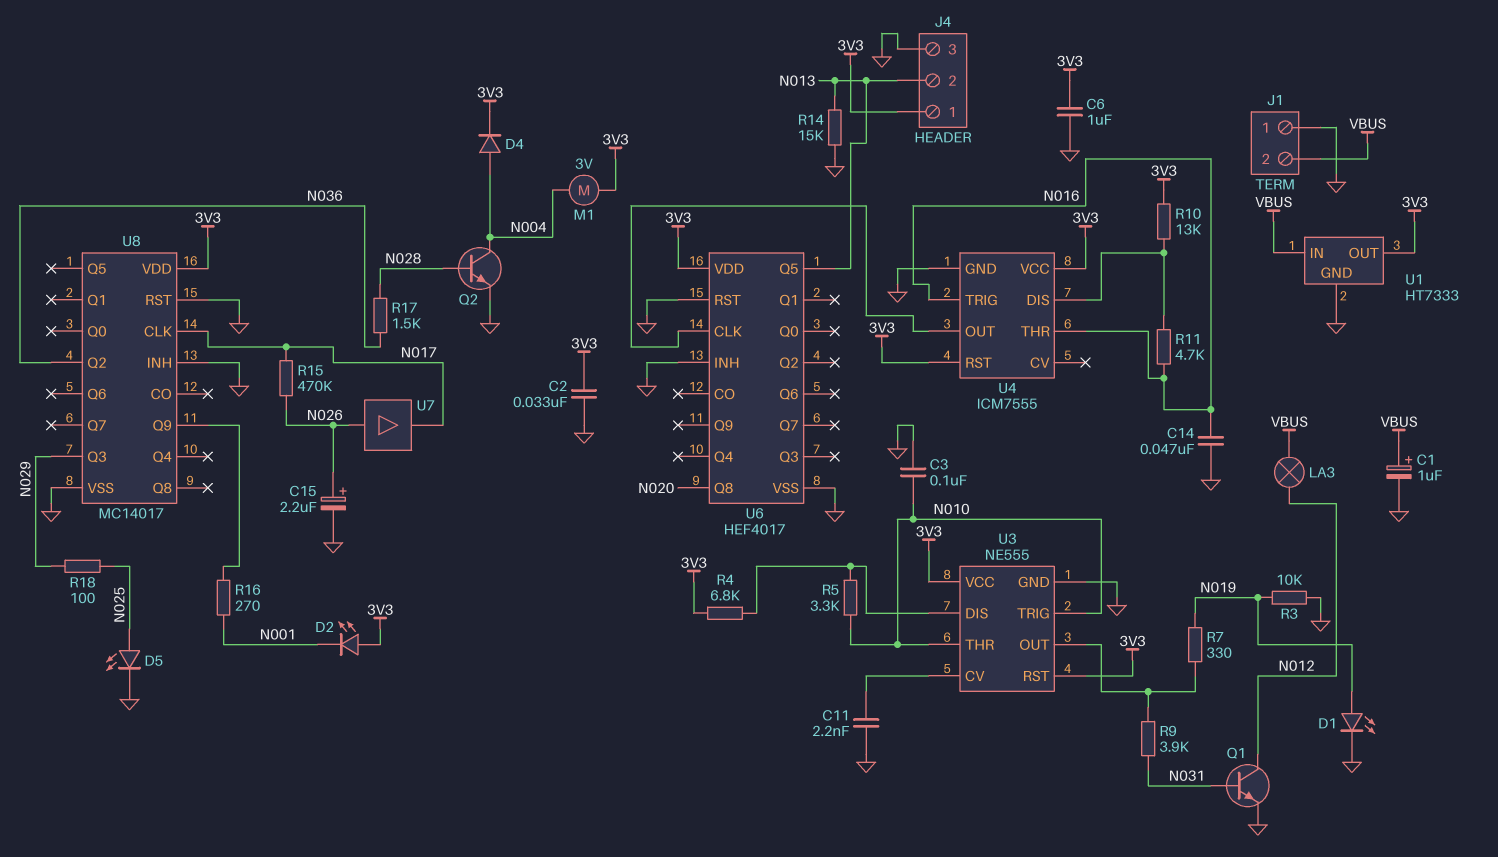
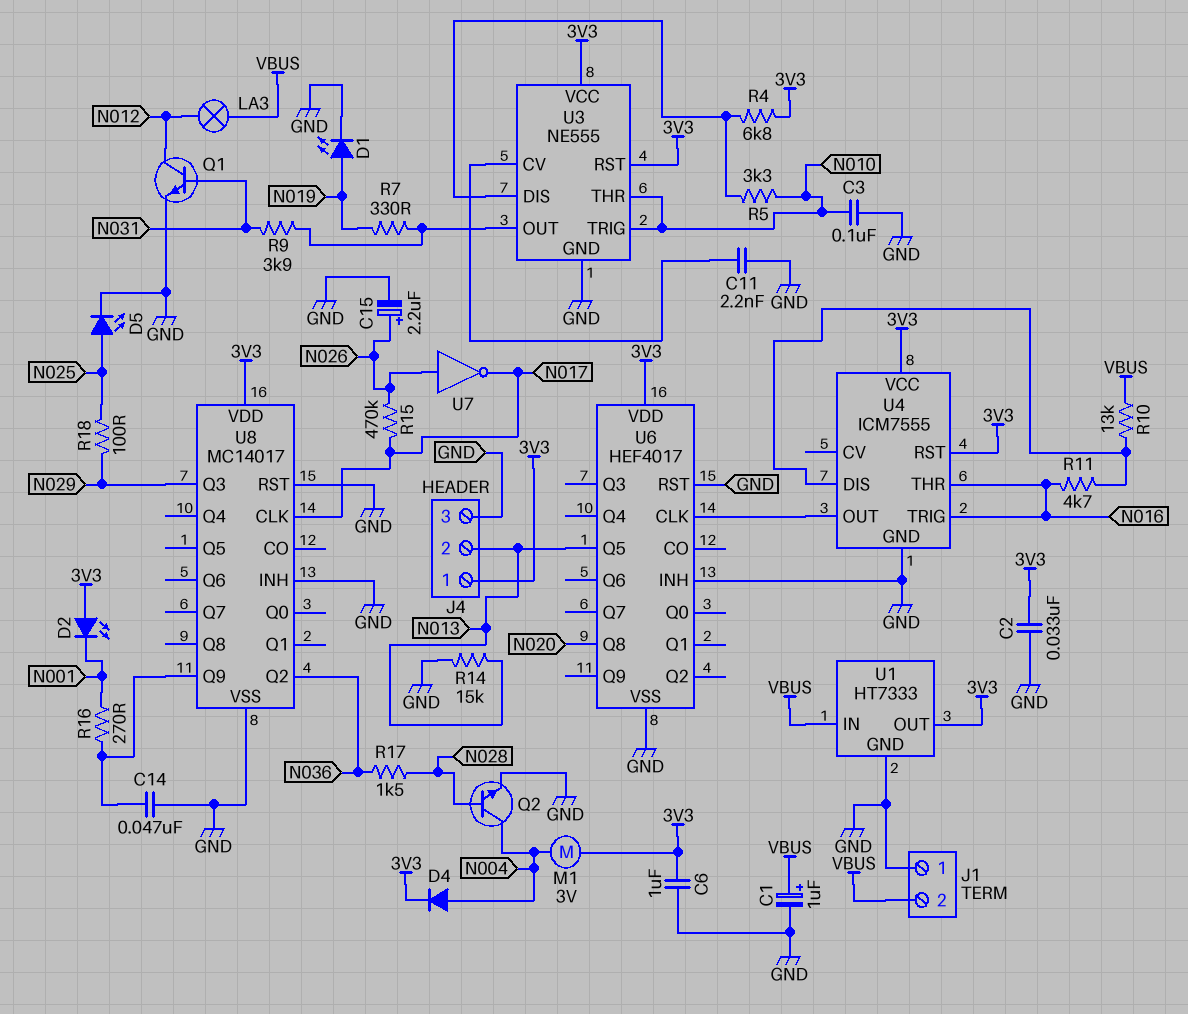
C14: 47nF (GND, N016) -> 47nF (GND, U8/Q9)
R3: 10k (GND, N019) -> none
R10: 13k (3V3, U4/DIS) -> 13k (U4/DIS, VBUS)
U7: buffer (in N026, out N017) -> NOT (in N026, out N017)

